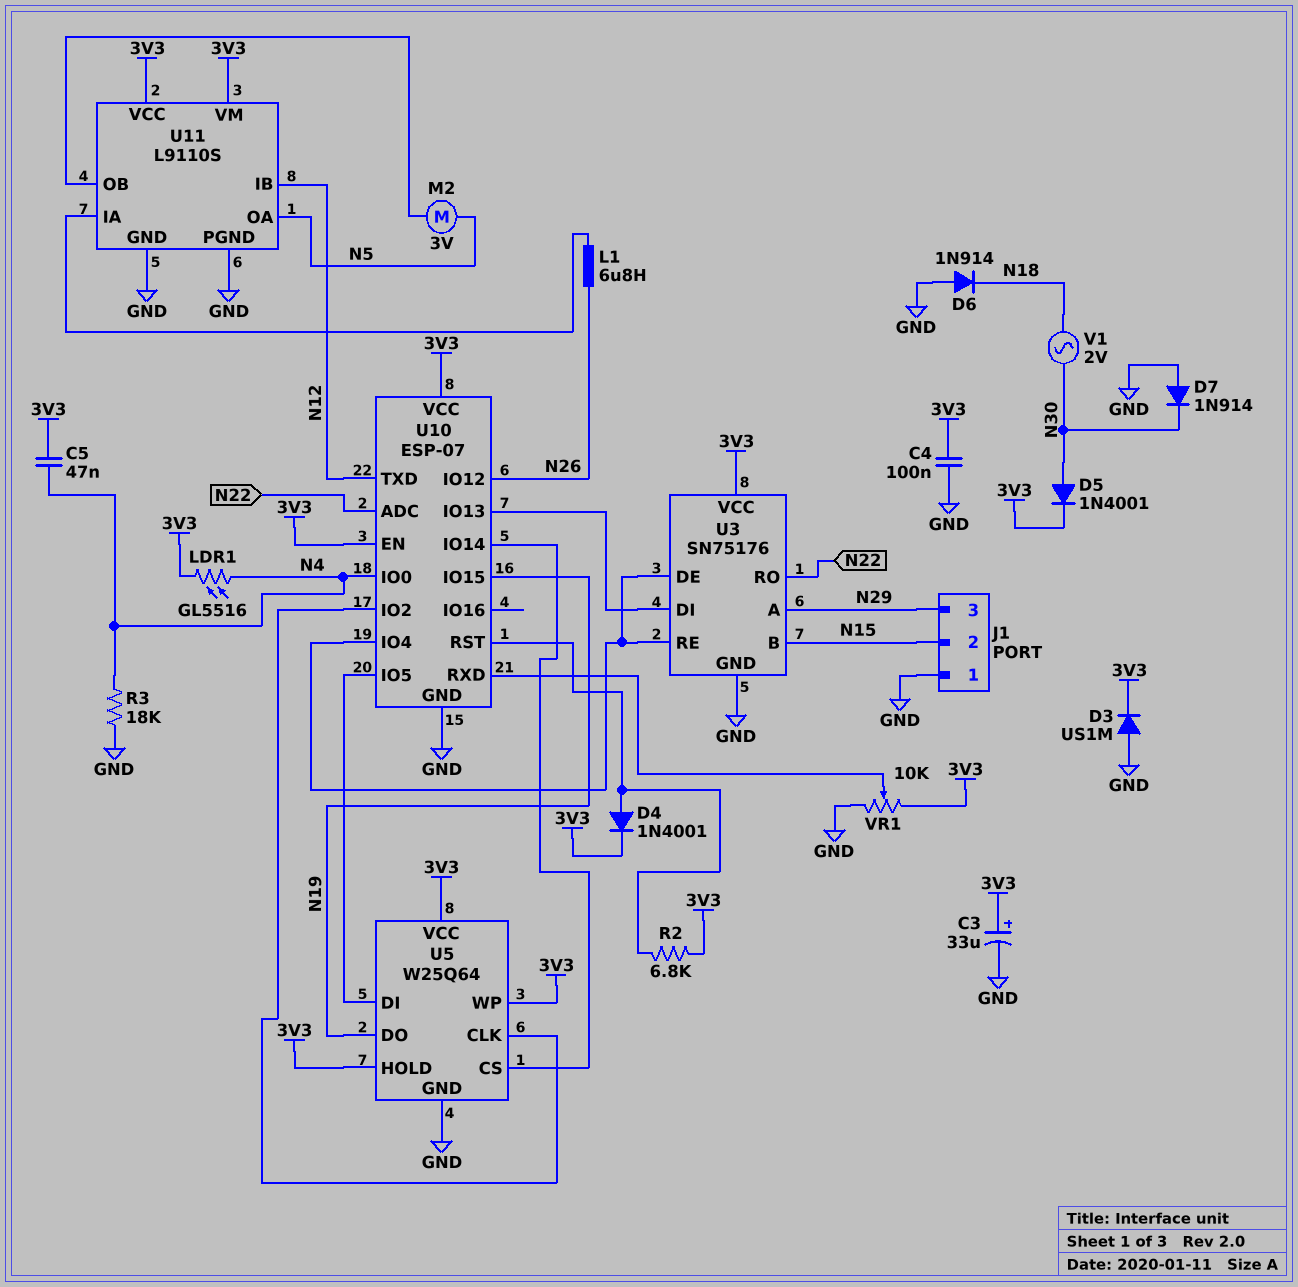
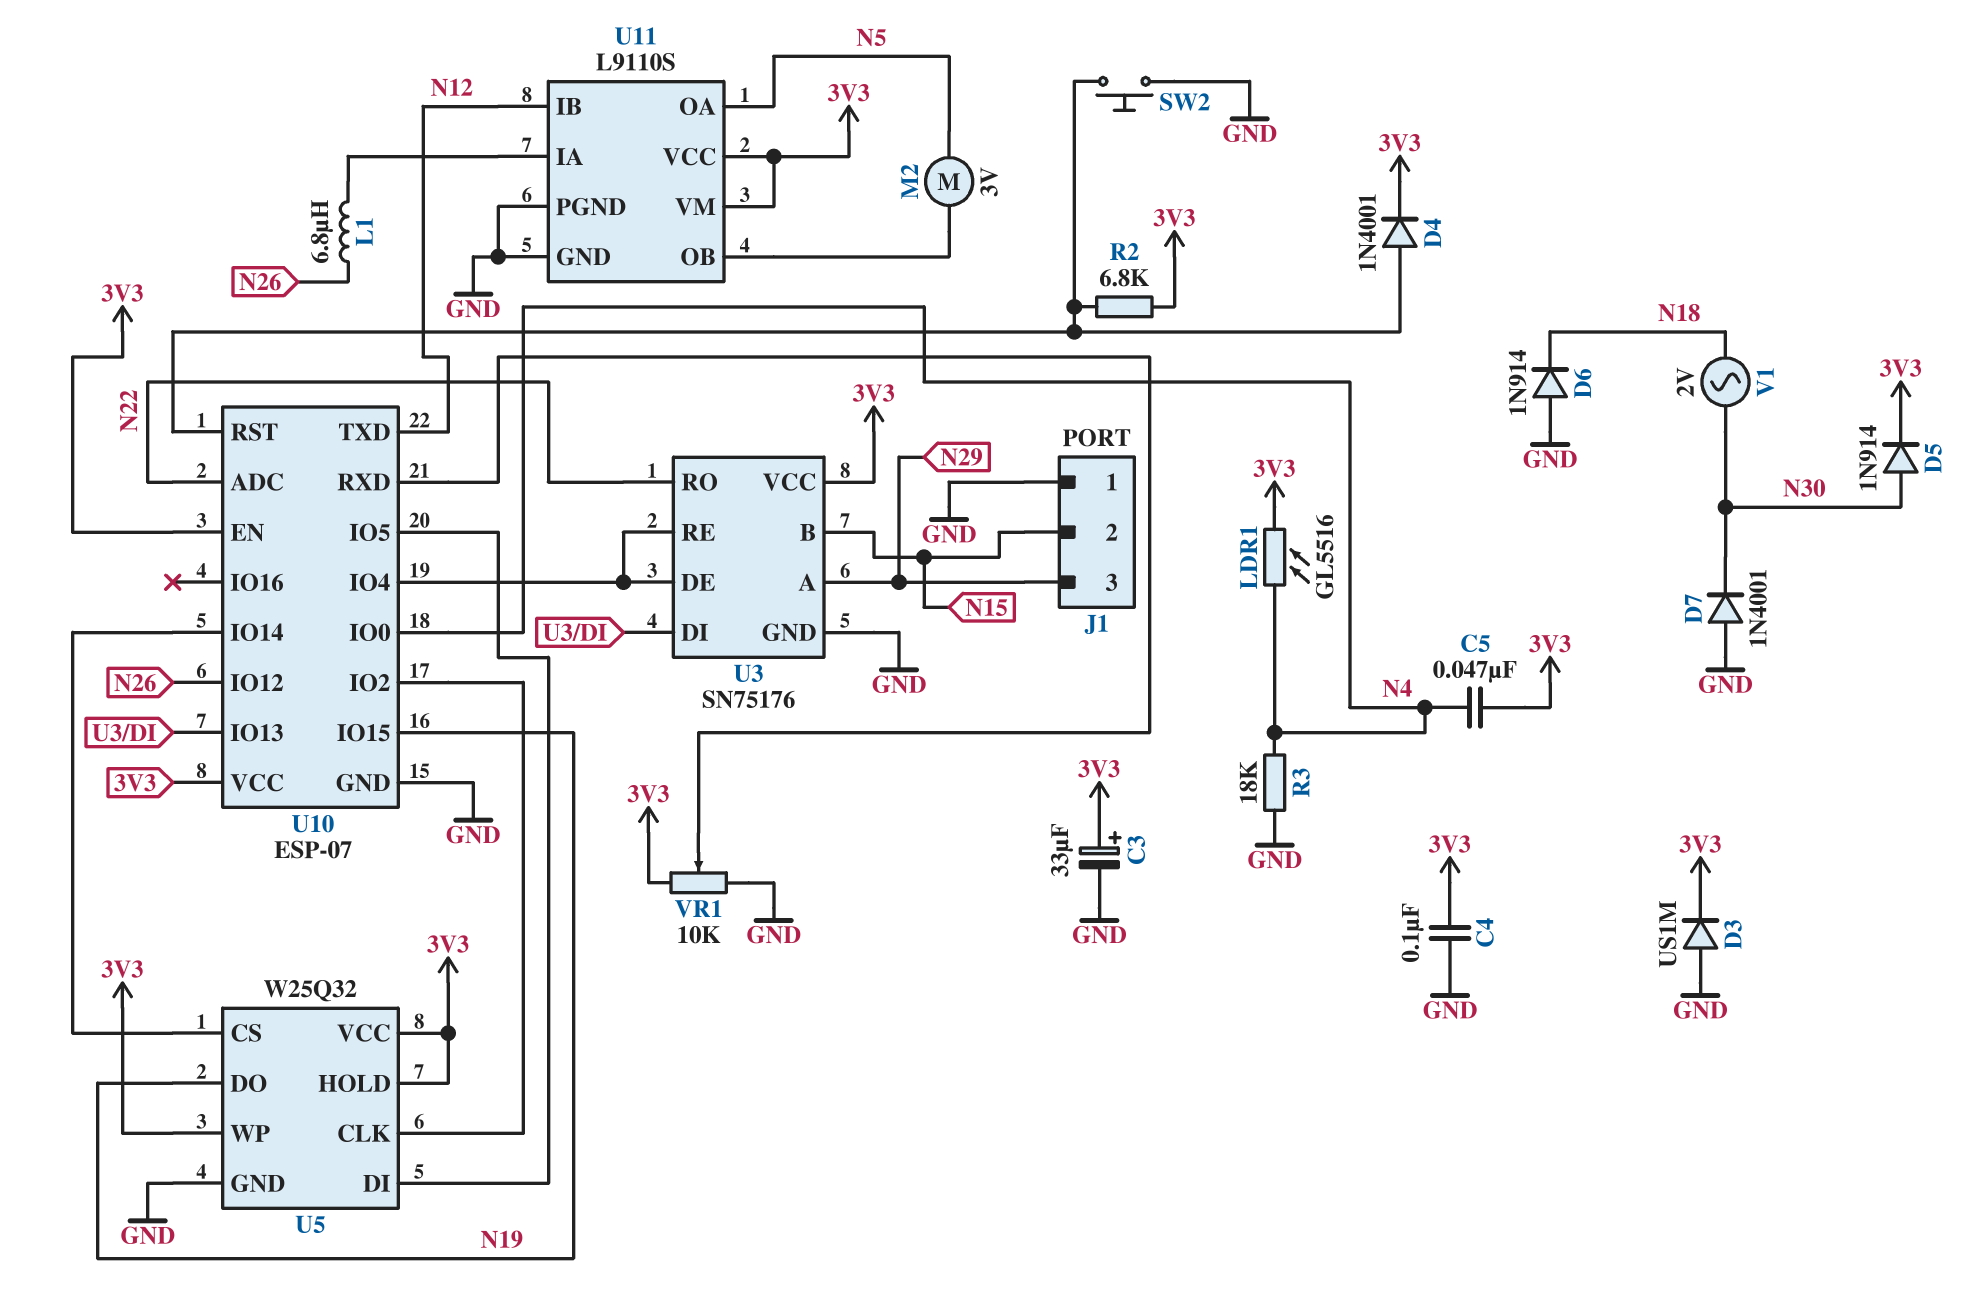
D5: diode 1N4001 (A N30, K 3V3) -> diode 1N914 (A N30, K 3V3)
D7: diode 1N914 (A GND, K N30) -> diode 1N4001 (A GND, K N30)
SW2: none -> button (GND, U10/RST)
U5: W25Q64 -> W25Q32

